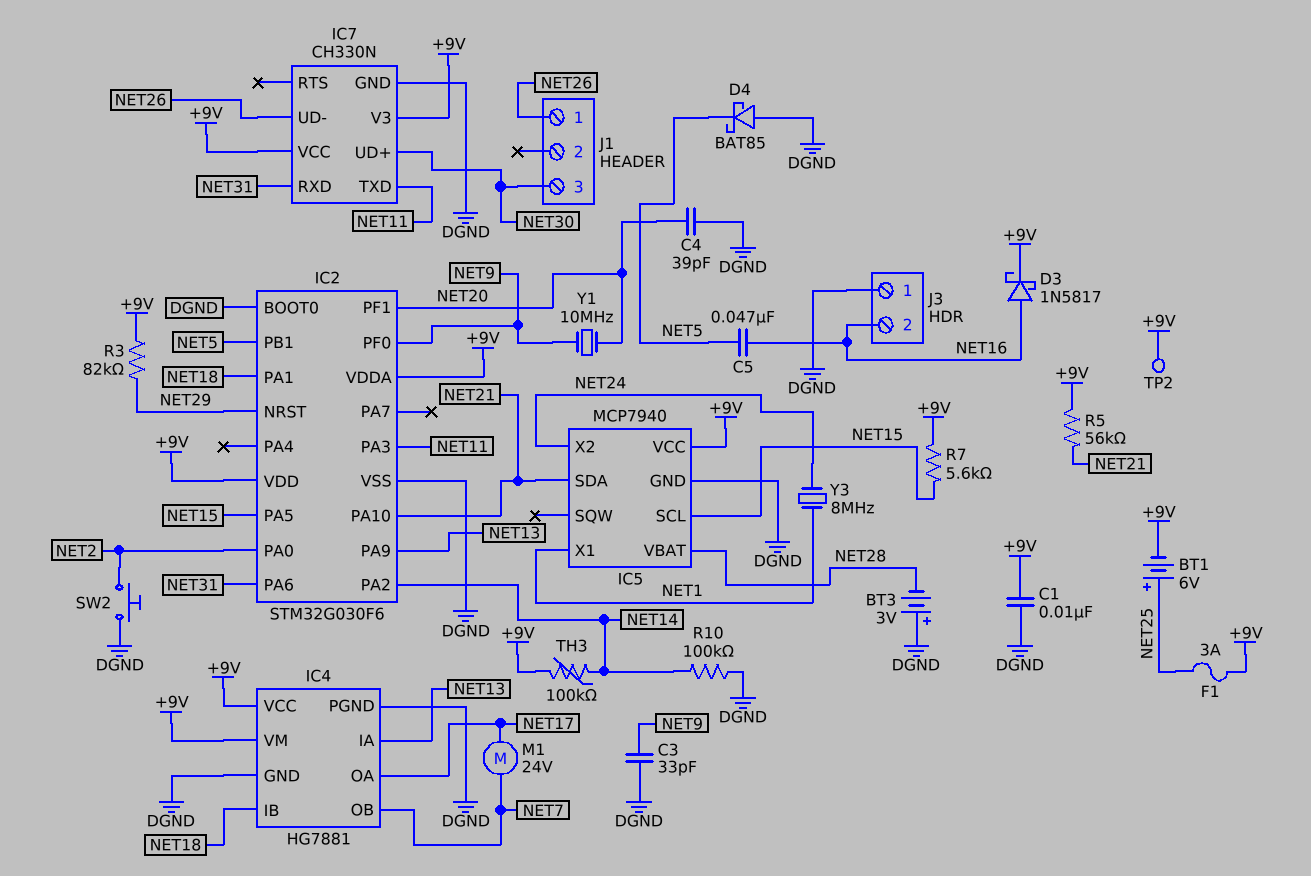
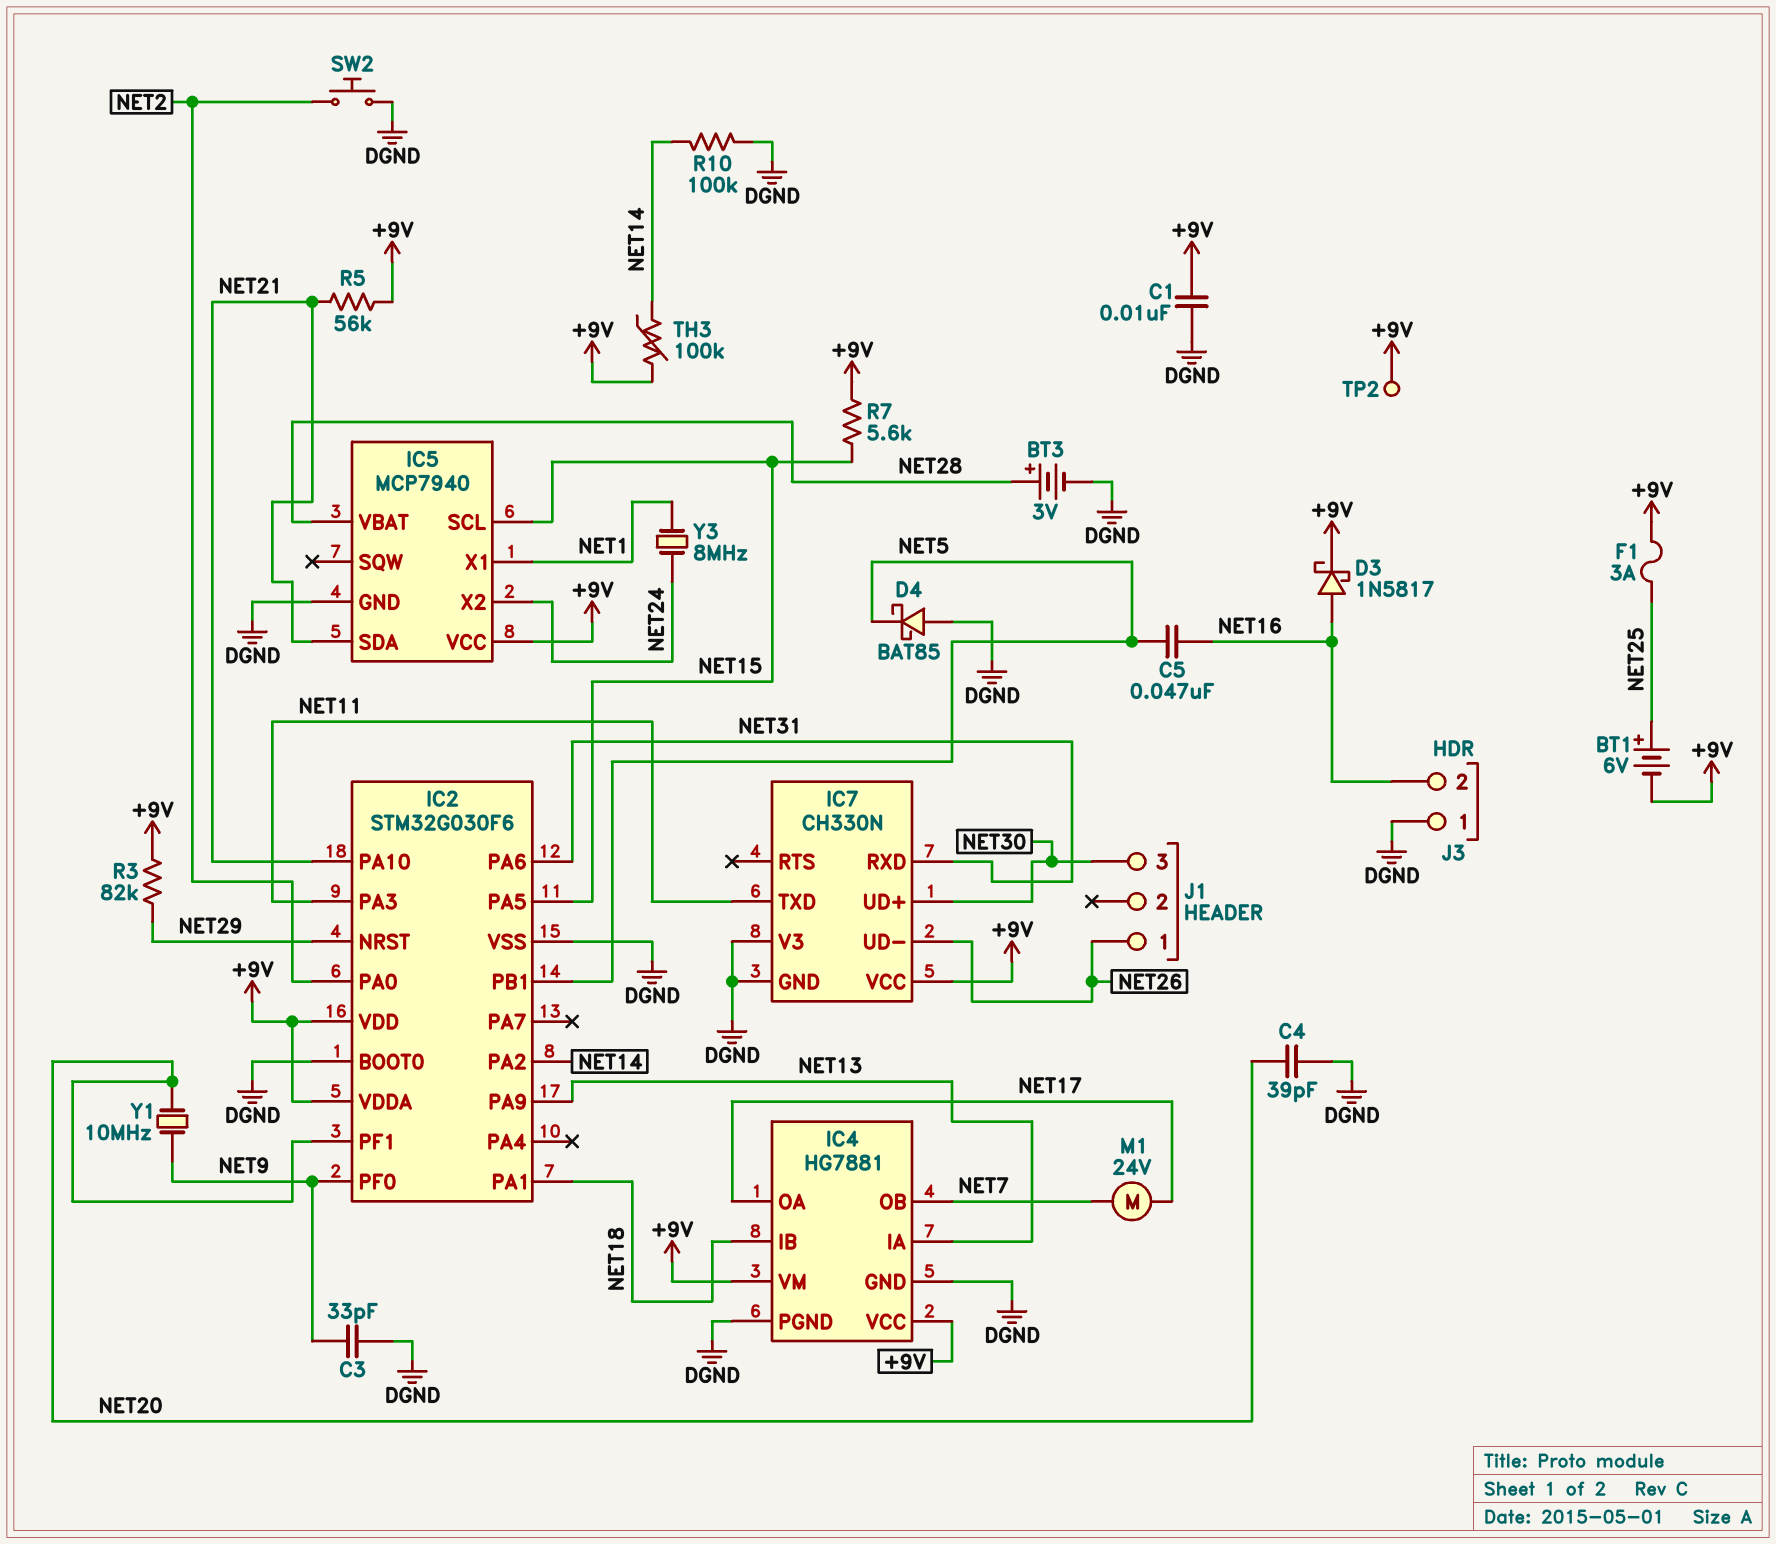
BT3: 3V (plus DGND, minus NET28) -> 3V (plus NET28, minus DGND)
IC7 pin V3: +9V -> DGND

